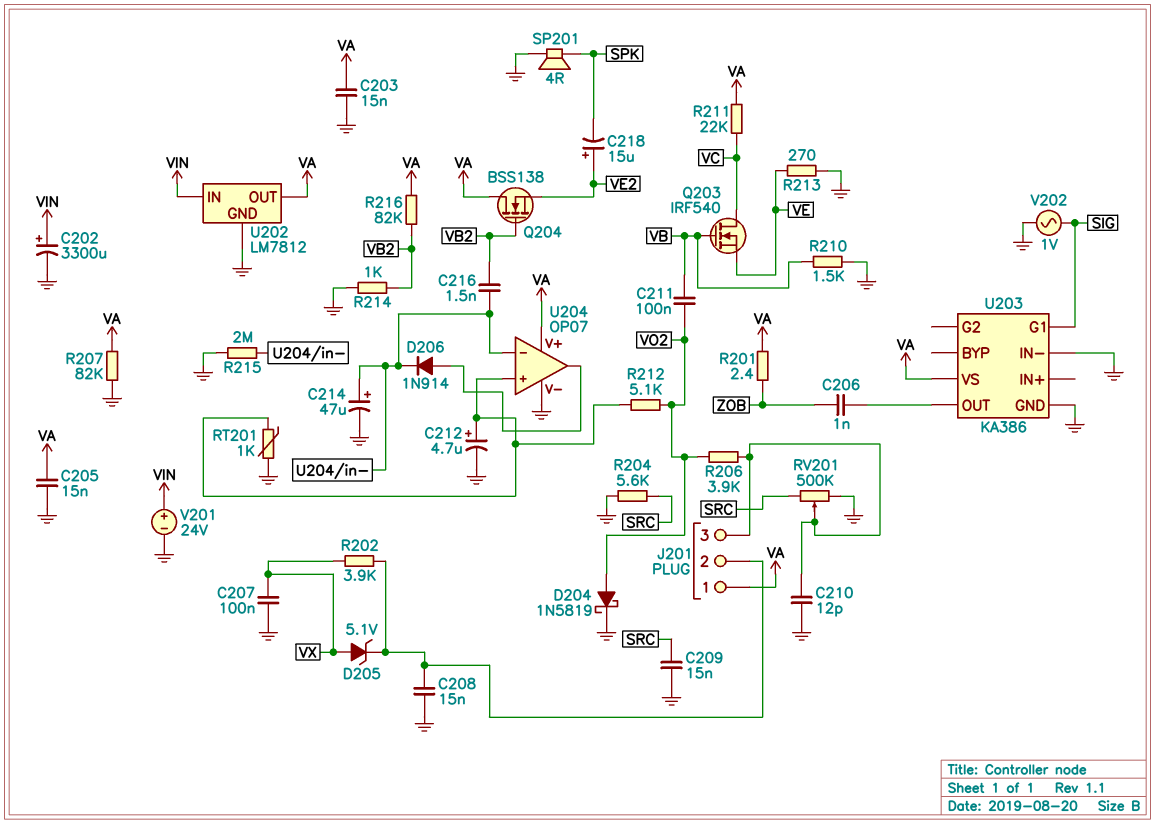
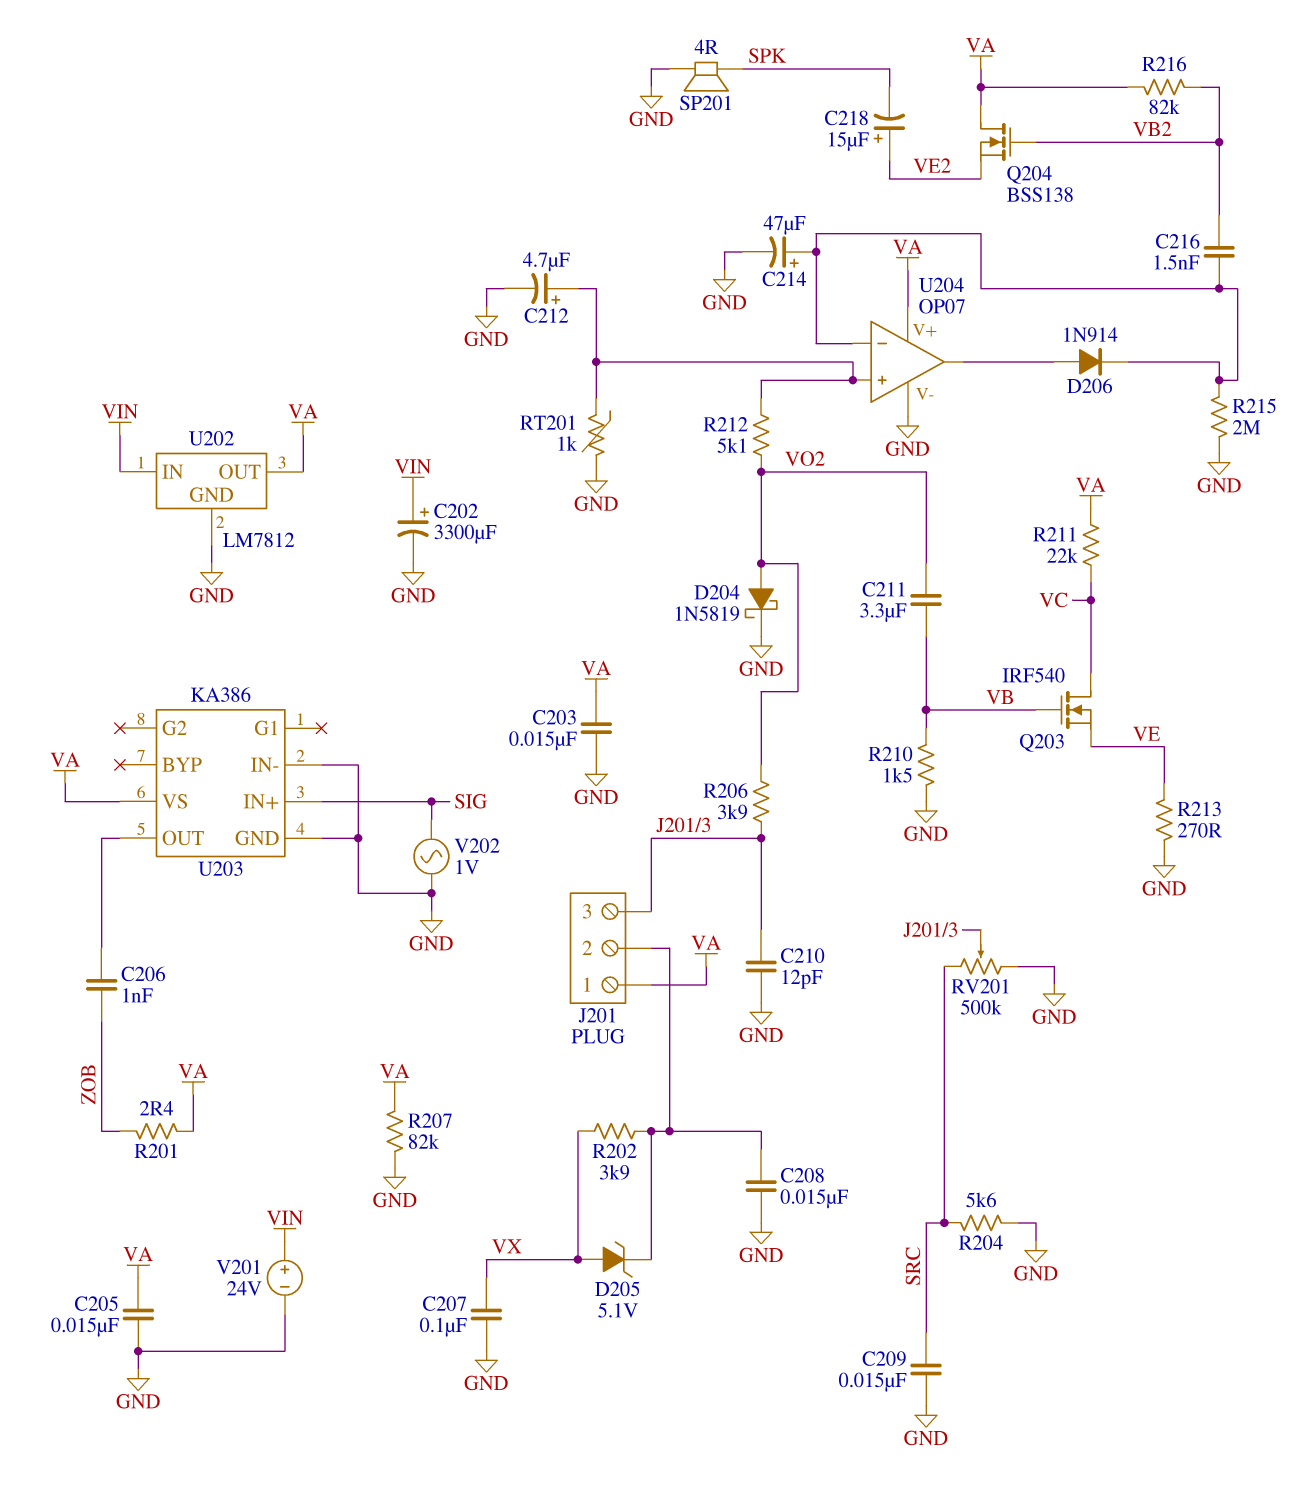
C211: 100nF (VB, VO2) -> 3.3uF (VB, VO2)
R214: 1k (GND, VB2) -> none
U203 pin G1: SIG -> none
U203 pin IN+: none -> SIG

